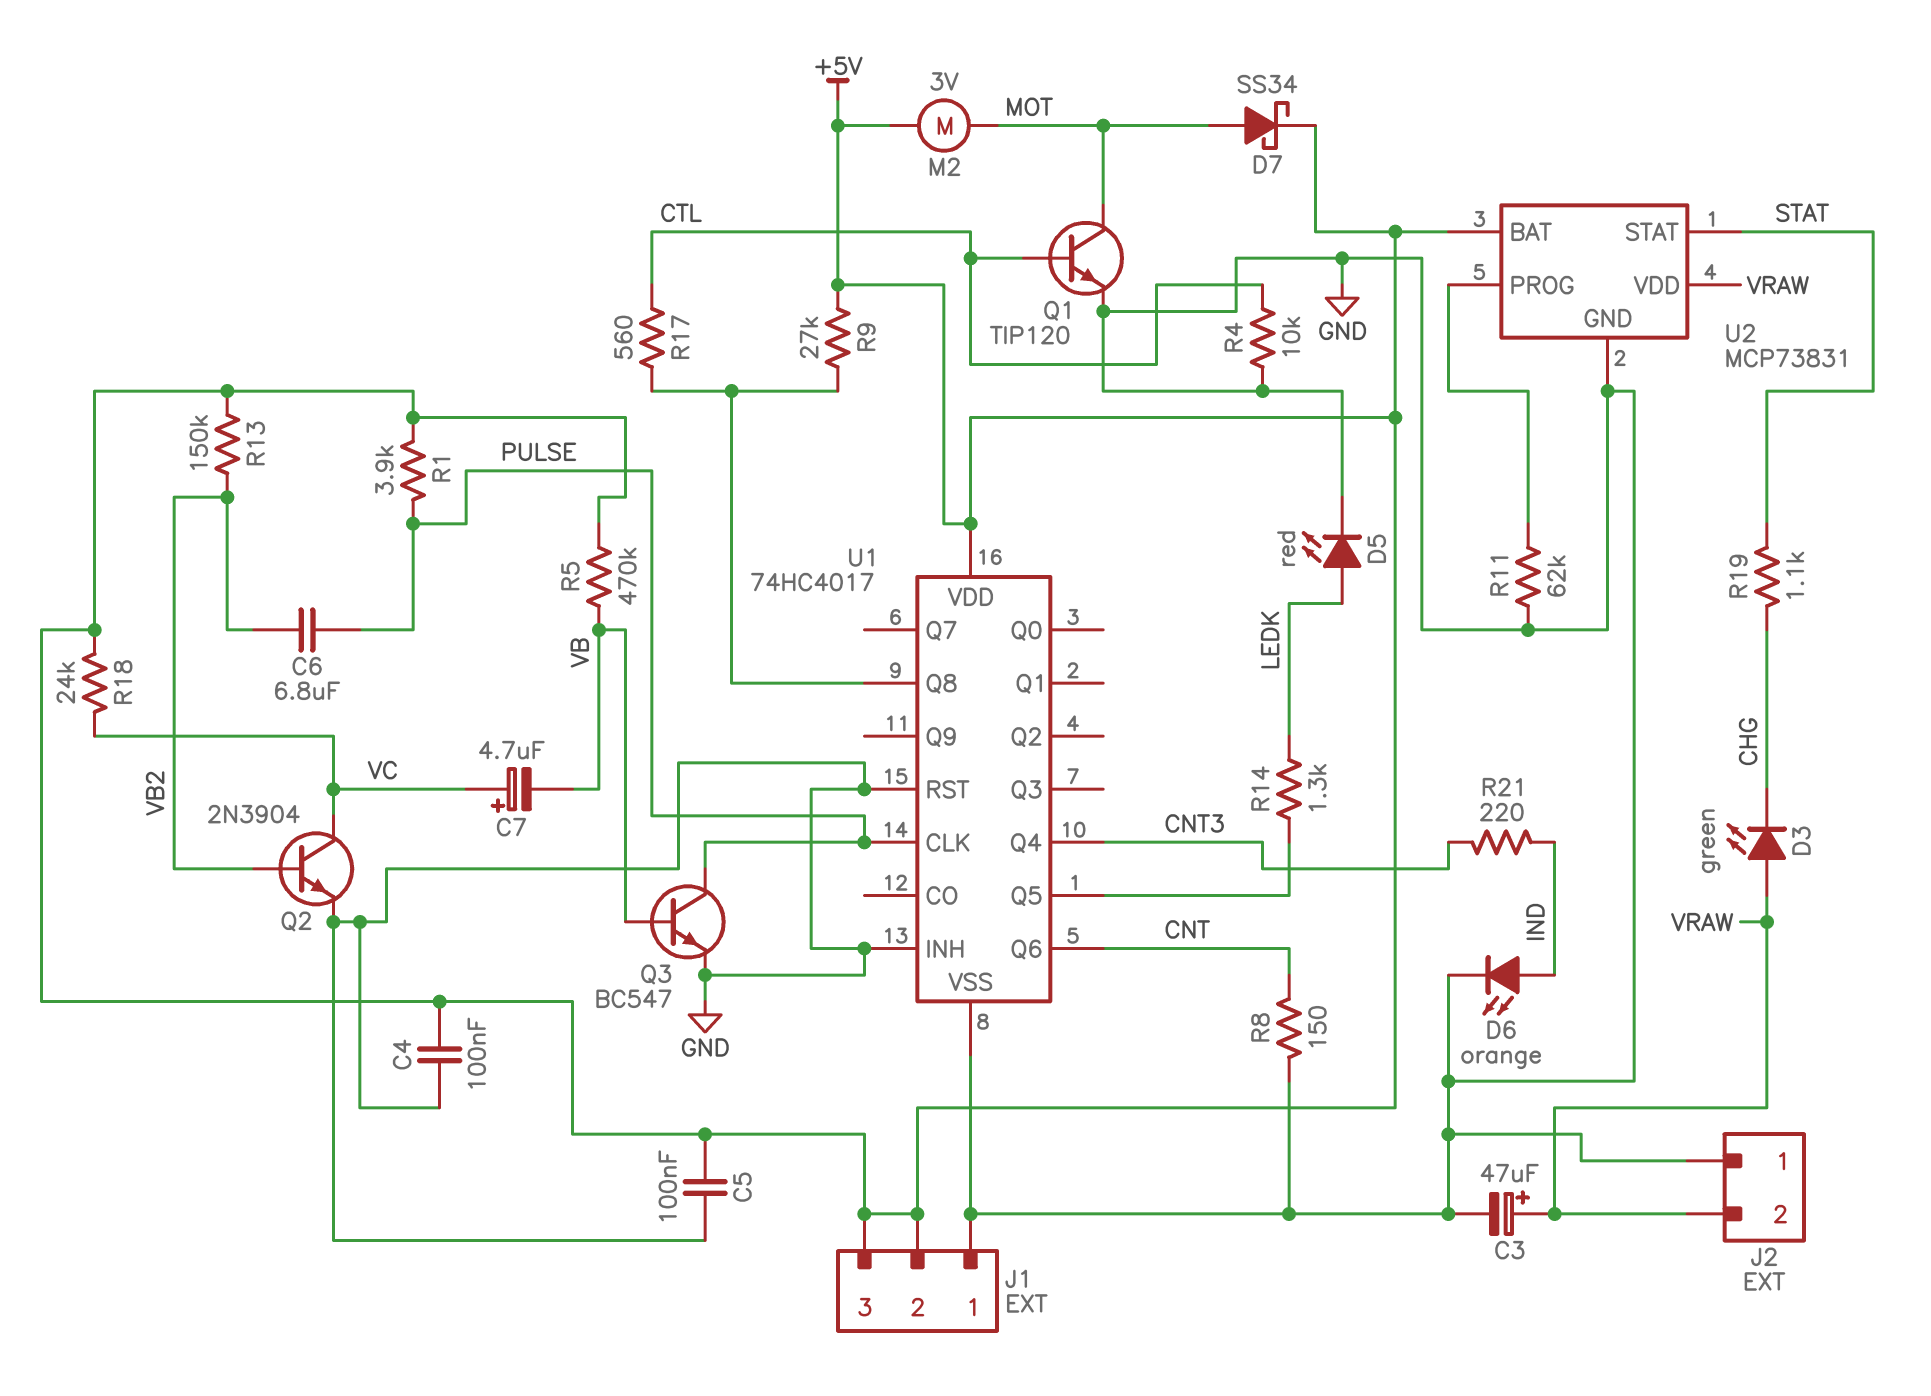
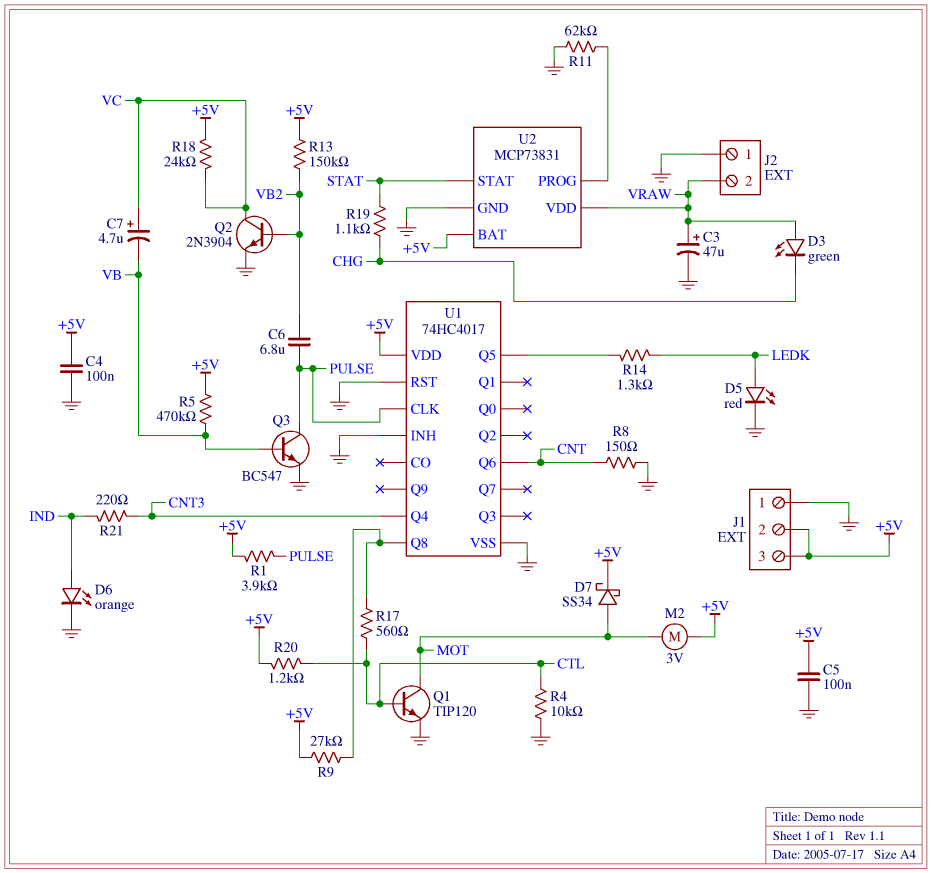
R20: none -> 1.2k (+5V, CTL)

